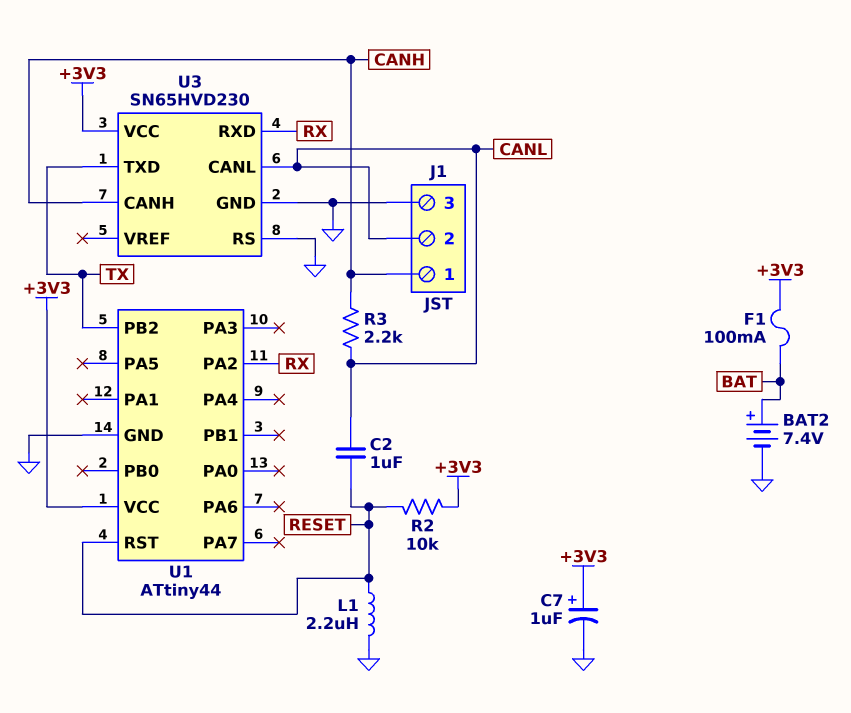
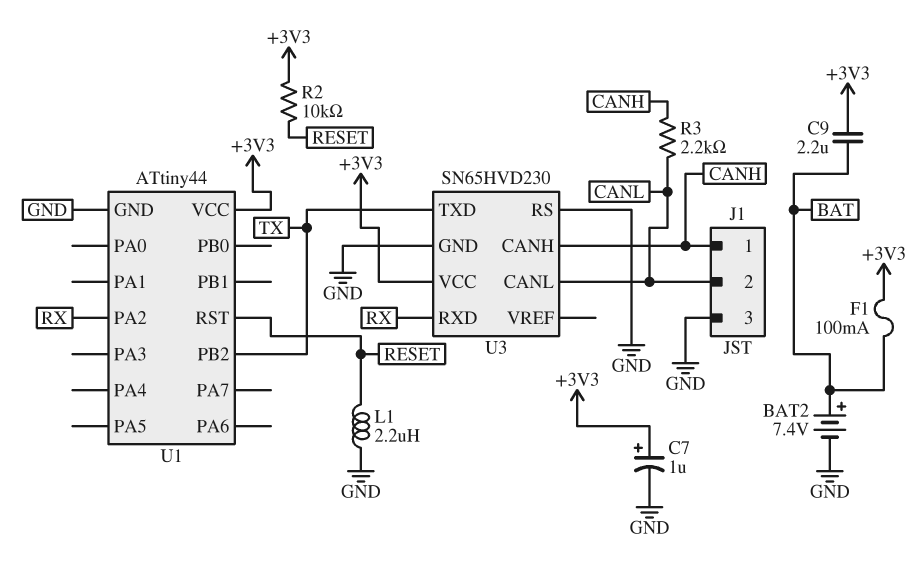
C2: 1uF (CANL, RESET) -> none
C9: none -> 2.2uF (+3V3, BAT)

